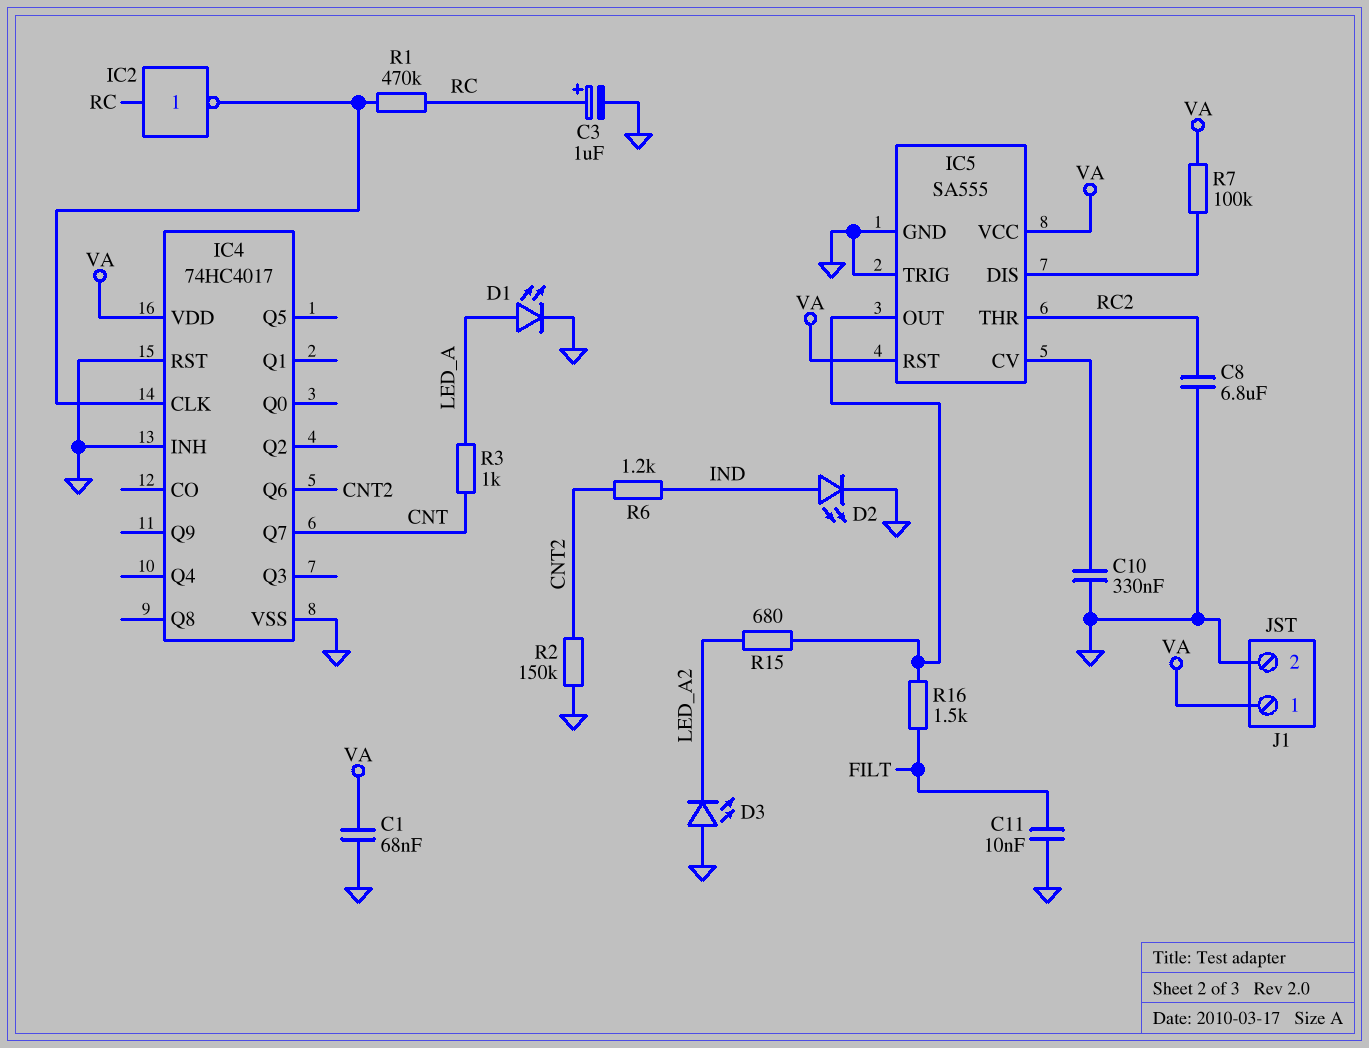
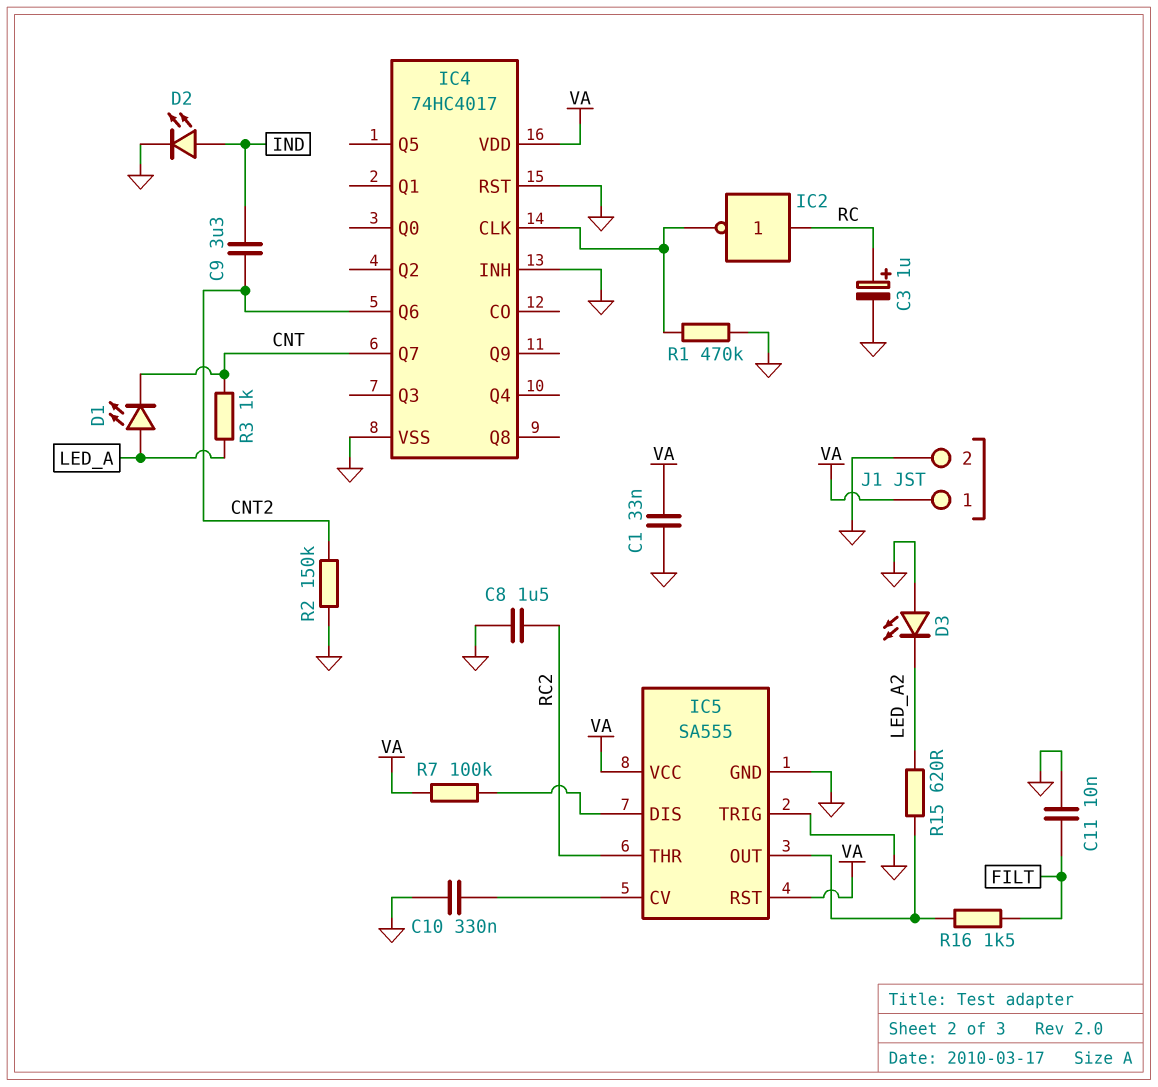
C1: 68nF (GND, VA) -> 33nF (GND, VA)
C8: 6.8uF (GND, RC2) -> 1.5uF (GND, RC2)
C9: none -> 3.3uF (CNT2, IND)
D1: LED (A LED_A, K GND) -> LED (A LED_A, K CNT)
R1: 470k (IC4/CLK, RC) -> 470k (GND, IC4/CLK)
R6: 1.2k (CNT2, IND) -> none
R15: 680 (IC5/OUT, LED_A2) -> 620 (IC5/OUT, LED_A2)

